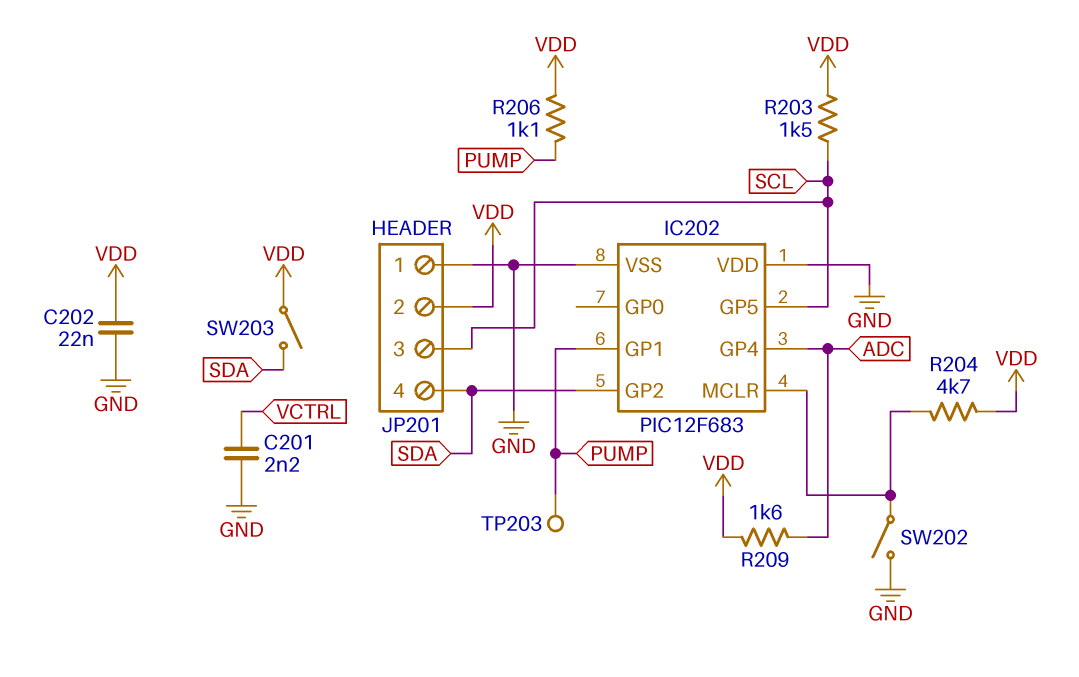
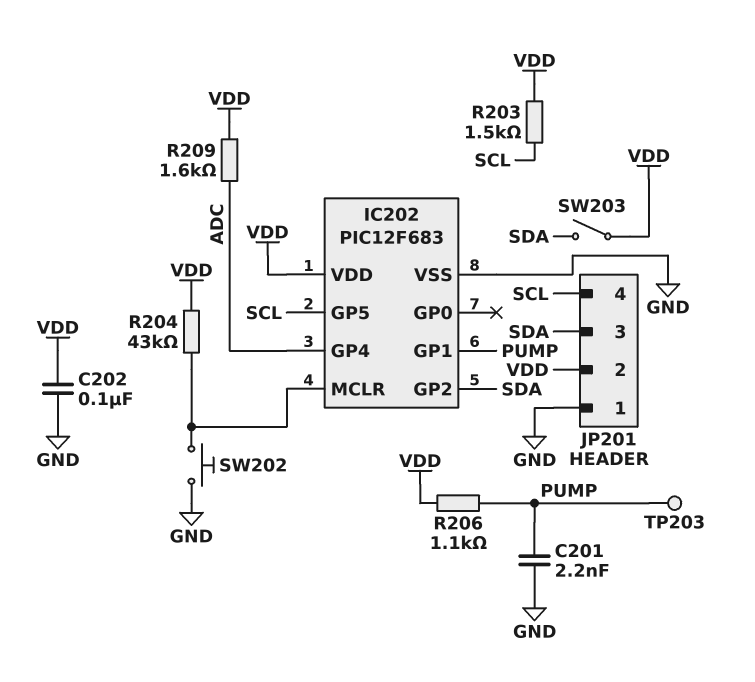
C201: 2.2nF (GND, VCTRL) -> 2.2nF (GND, PUMP)
C202: 22nF (GND, VDD) -> 100nF (GND, VDD)
IC202 pin VDD: GND -> VDD
JP201 pin 3: SCL -> SDA
JP201 pin 4: SDA -> SCL
R204: 4.7k (IC202/MCLR, VDD) -> 43k (IC202/MCLR, VDD)
SW202: switch (GND, IC202/MCLR) -> button (GND, IC202/MCLR)

